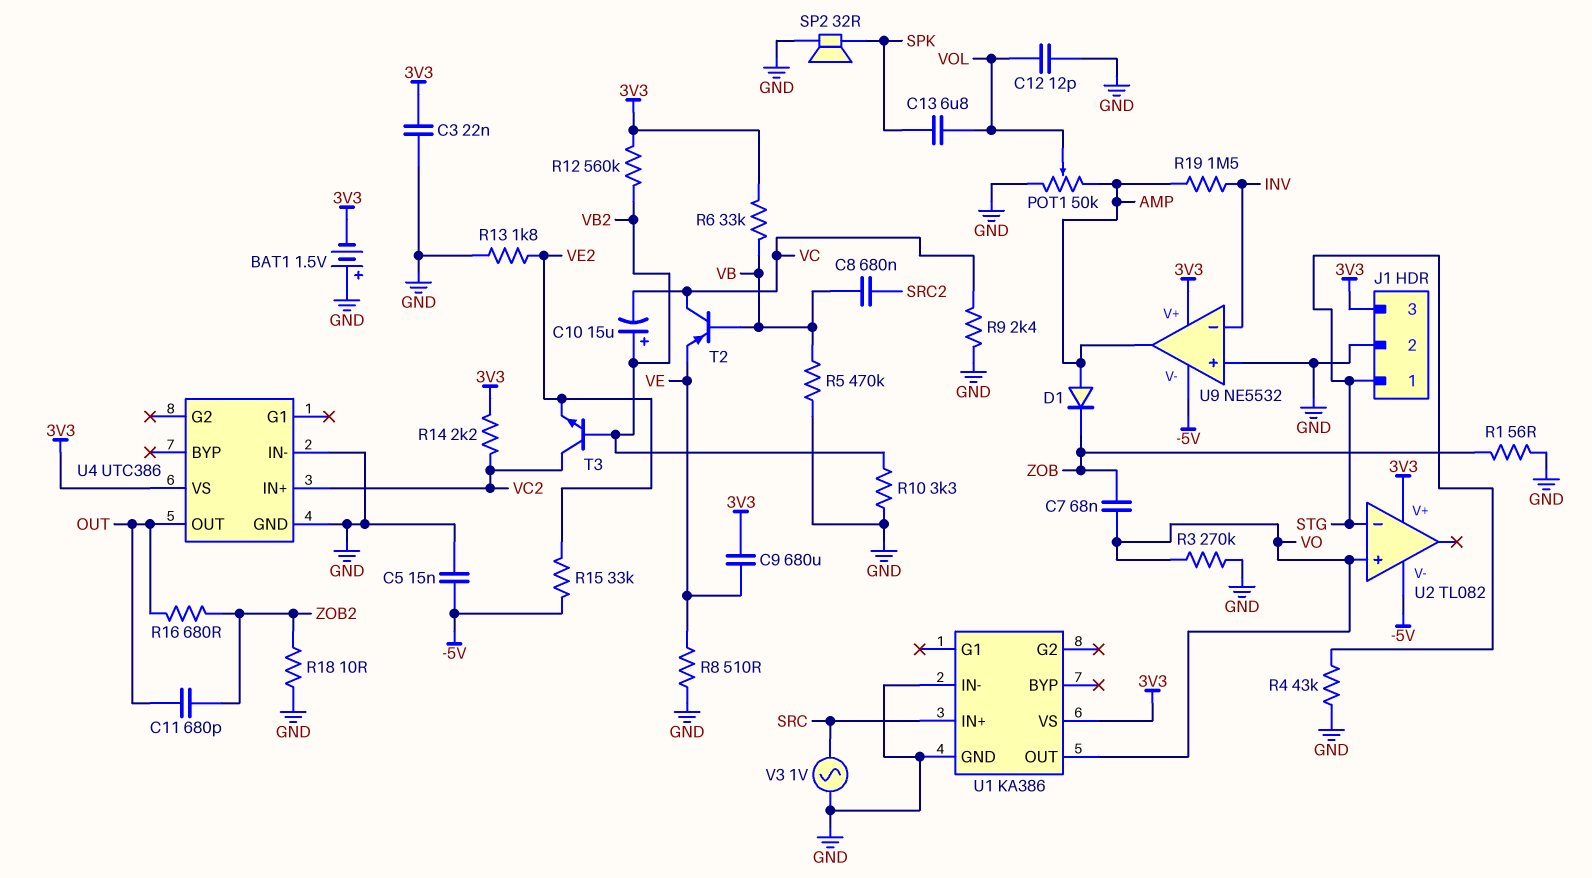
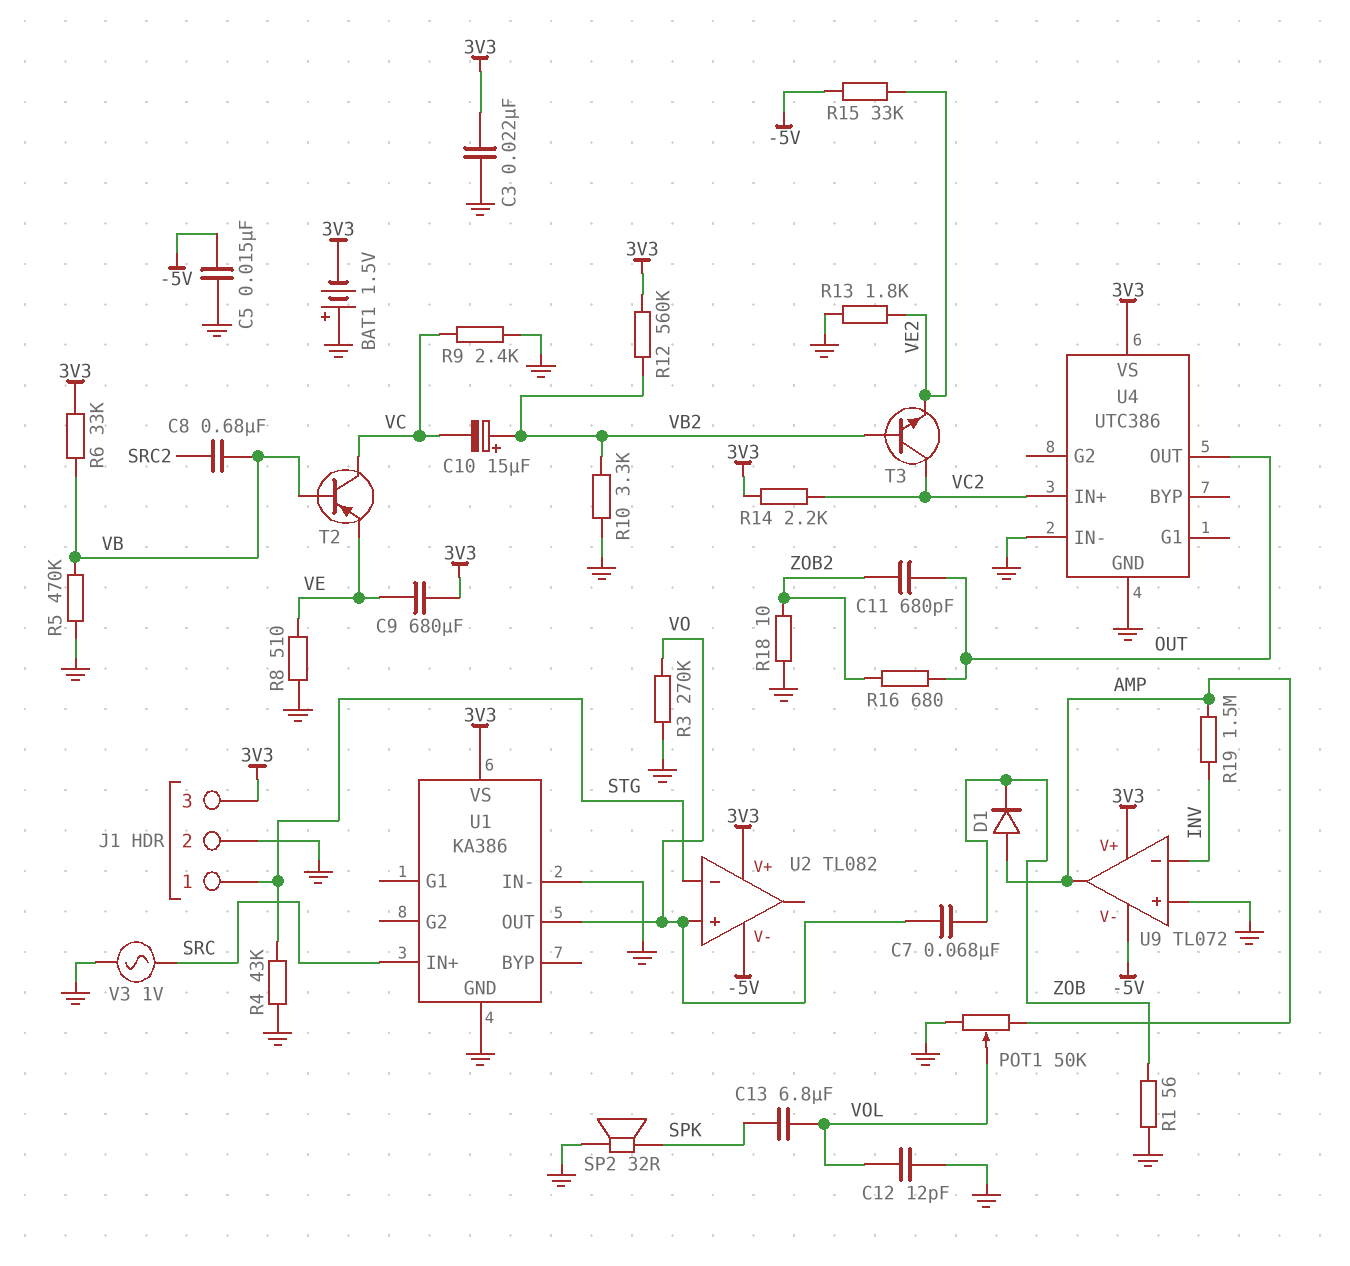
U9: NE5532 -> TL072

